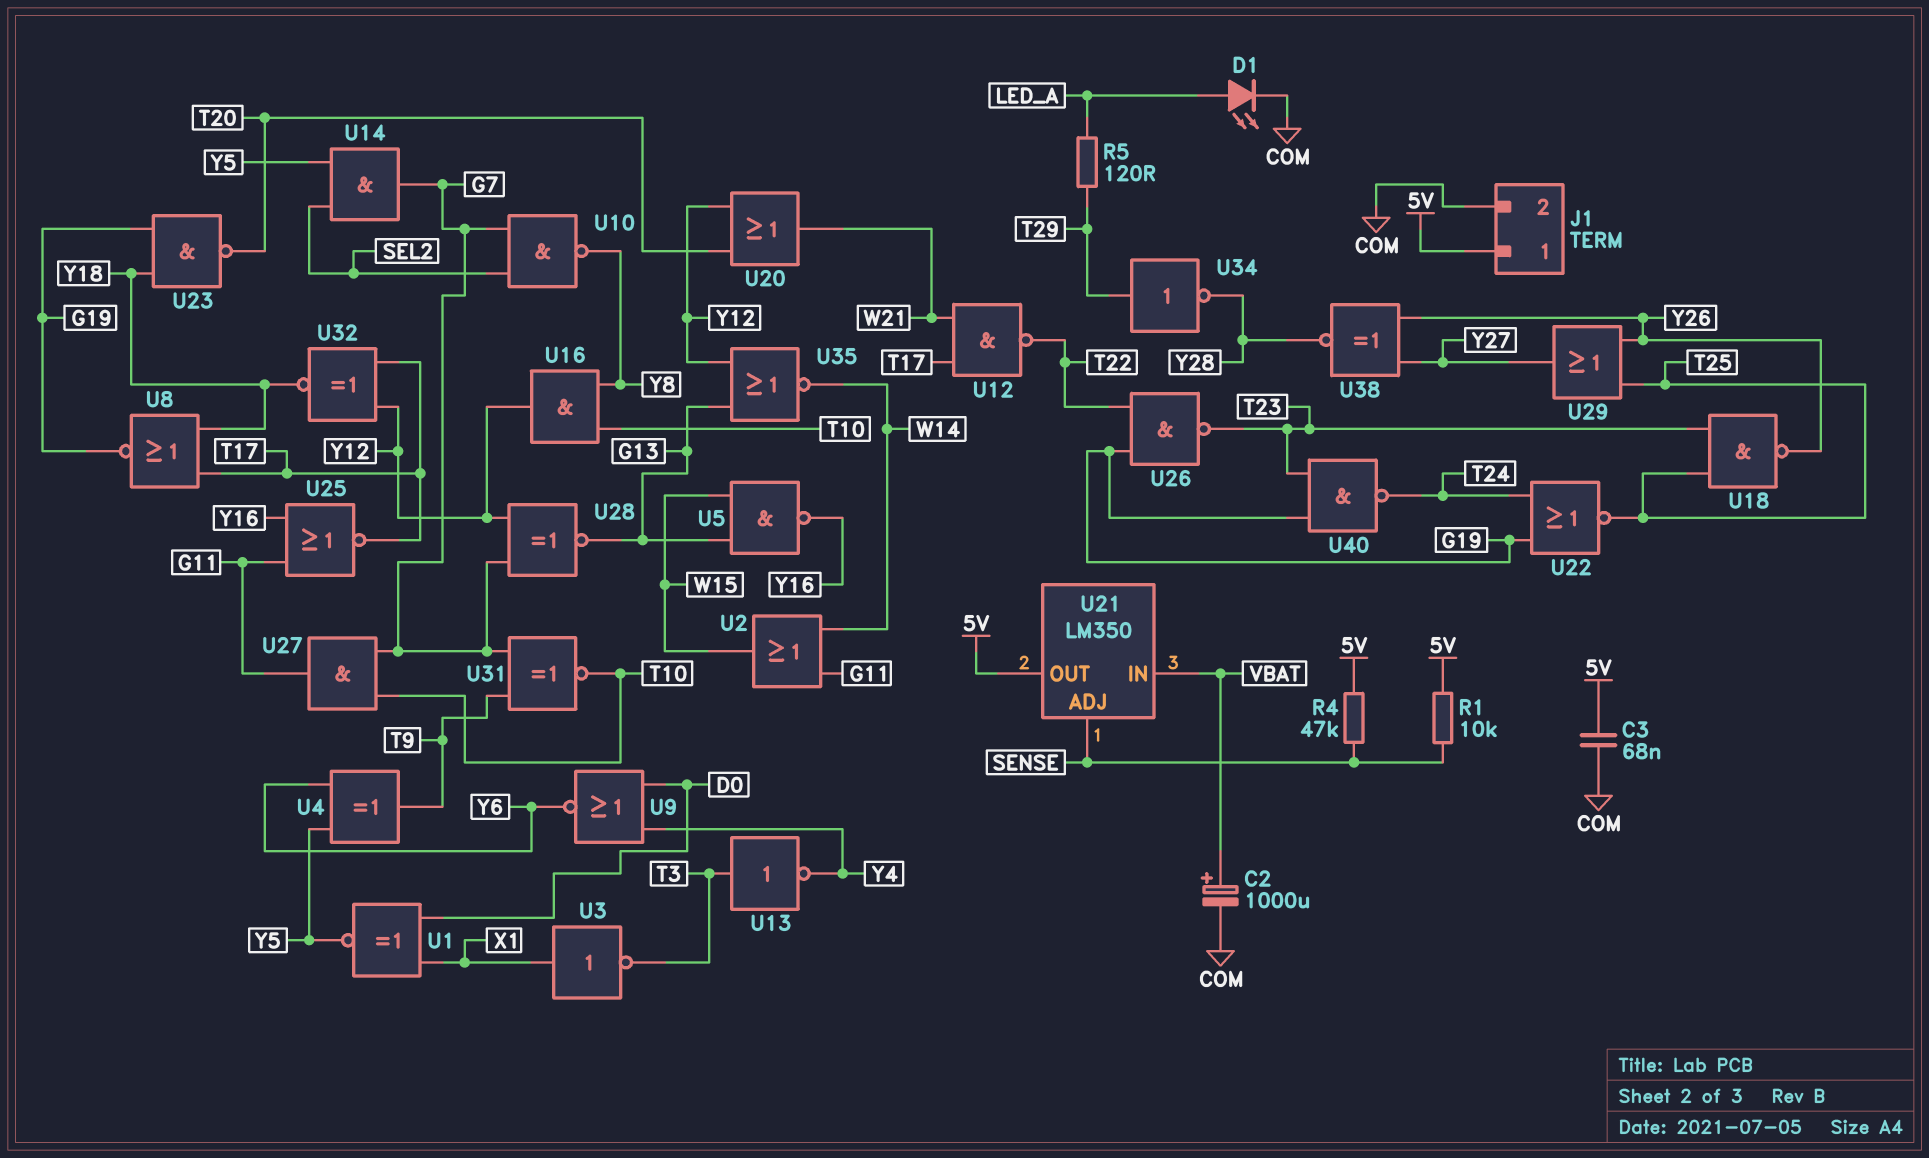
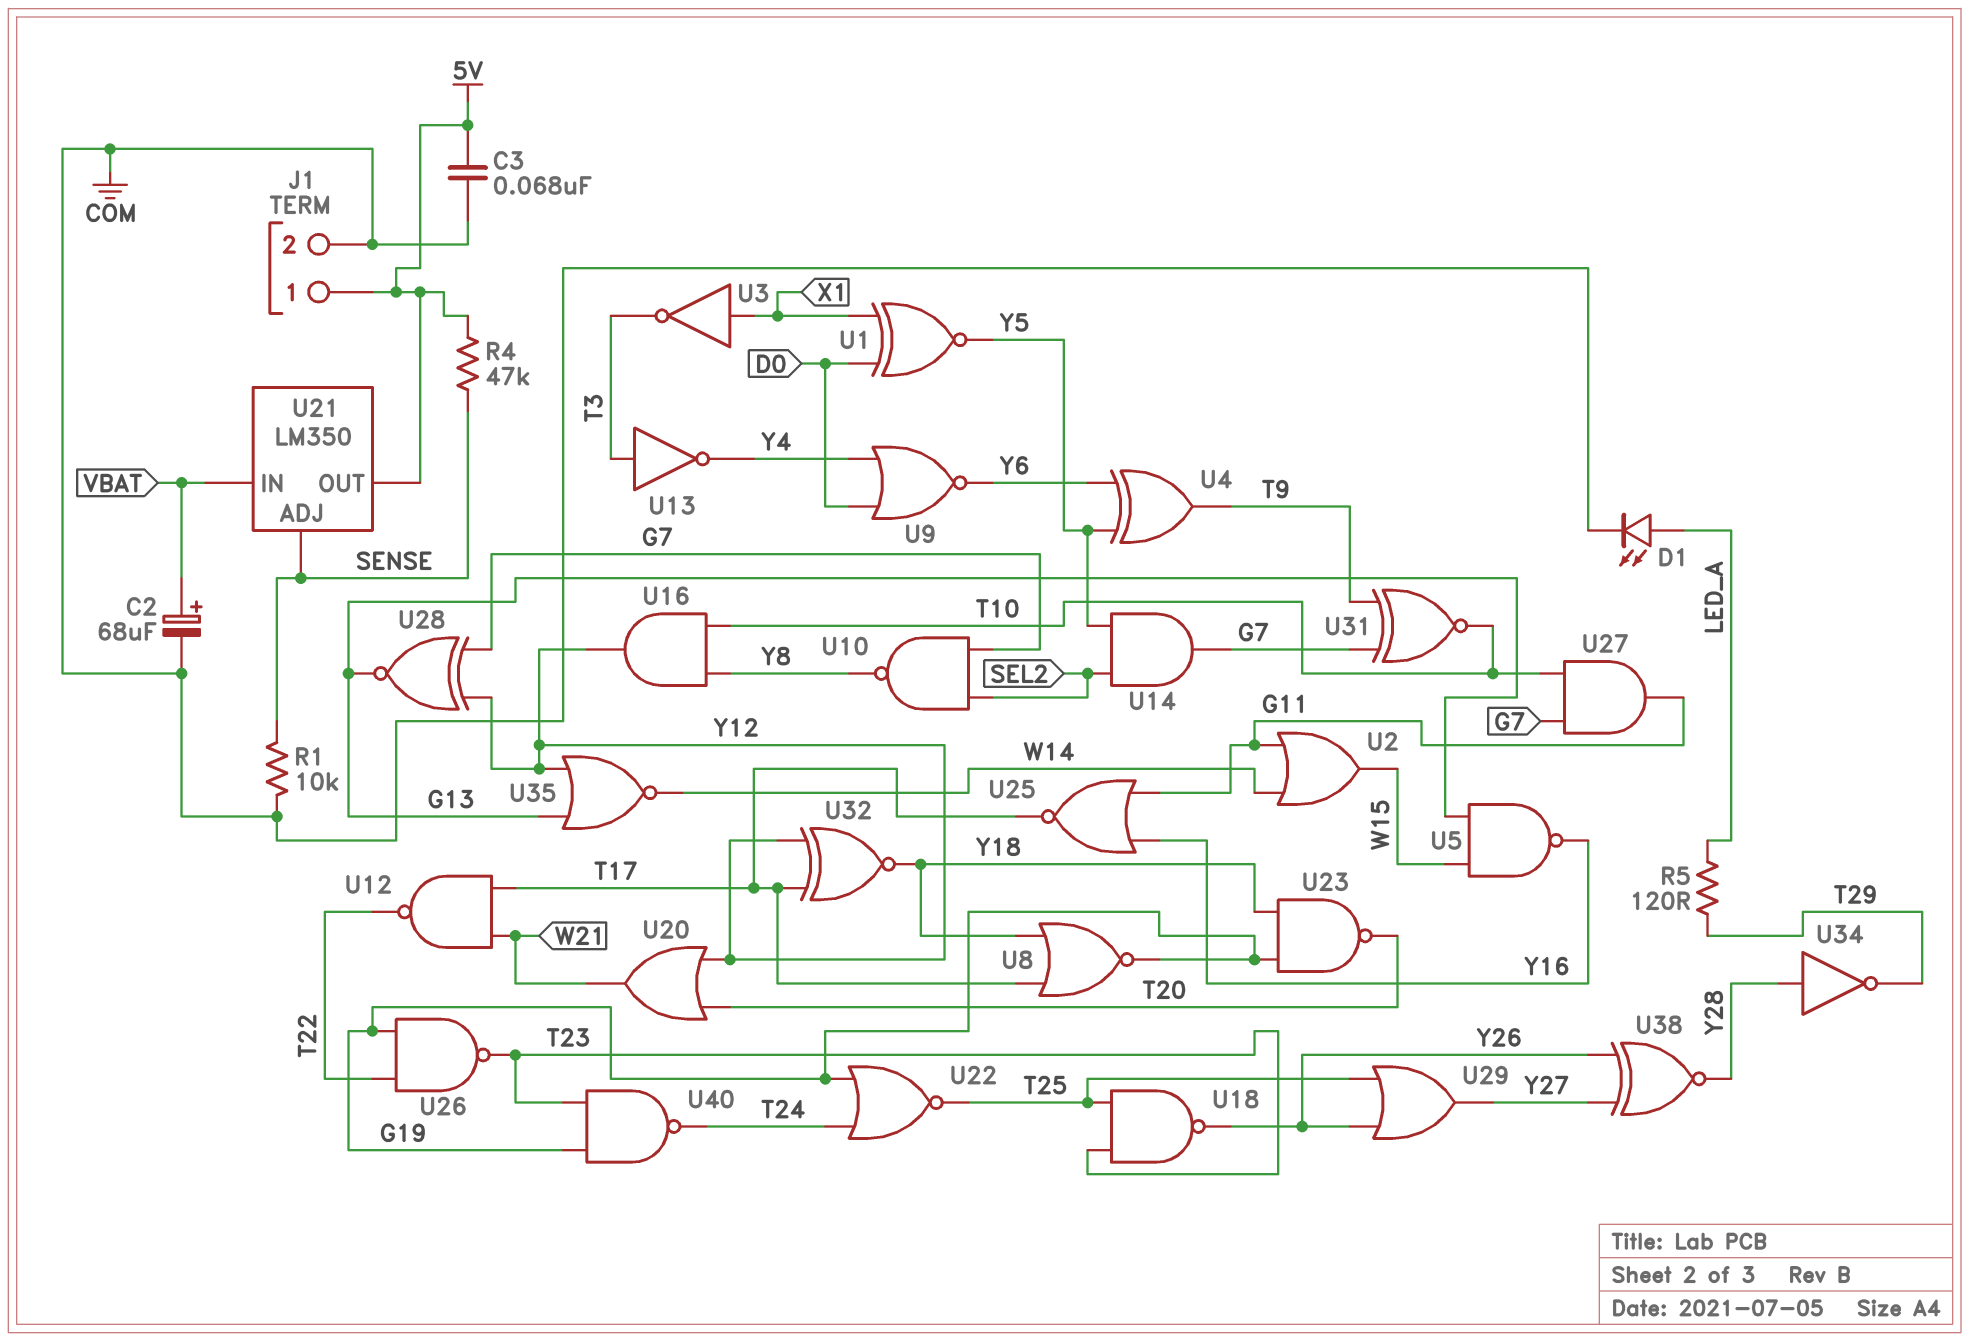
C2: 1000uF (plus VBAT, minus COM) -> 68uF (plus VBAT, minus COM)
R1: 10k (5V, SENSE) -> 10k (COM, SENSE)
U34: NOT (in T29, out Y28) -> NOT (in Y28, out T29)

